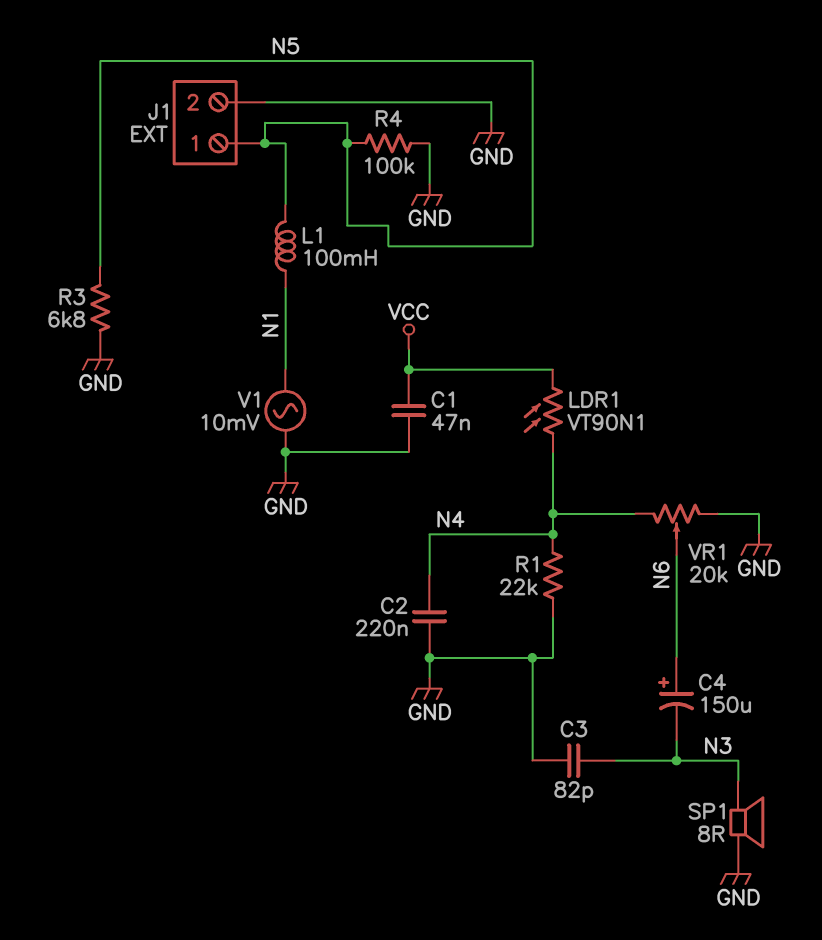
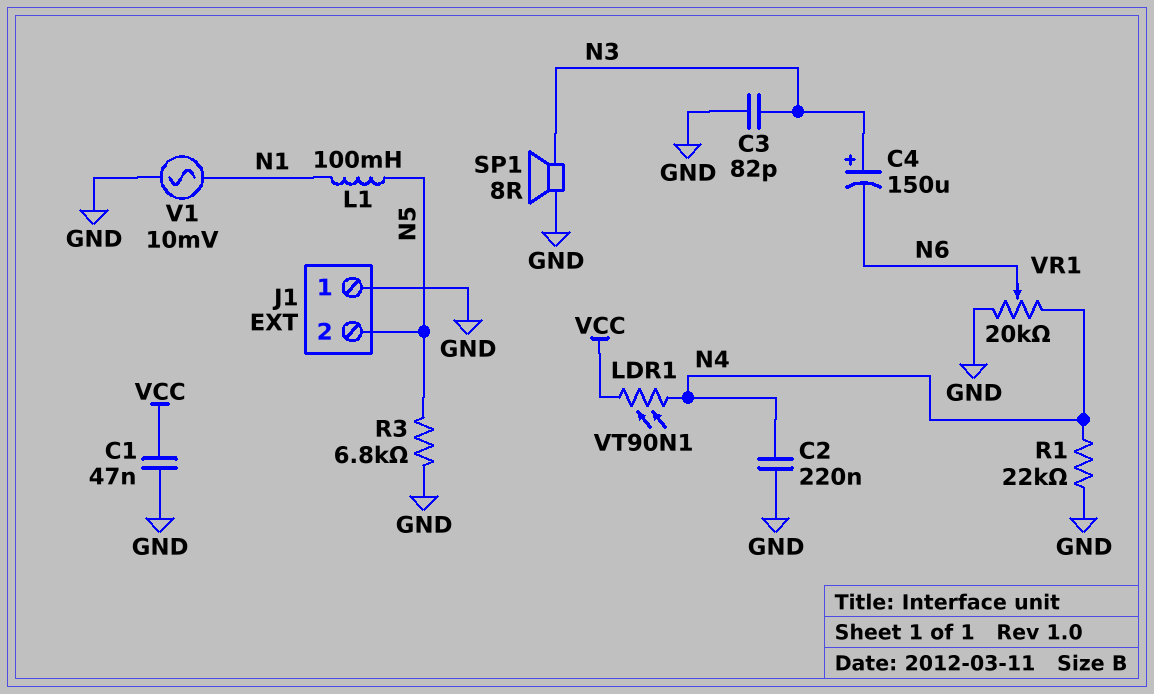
C4: 150uF (plus N6, minus N3) -> 150uF (plus N3, minus N6)
J1 pin 1: N5 -> GND
J1 pin 2: GND -> N5
R4: 100k (GND, N5) -> none

